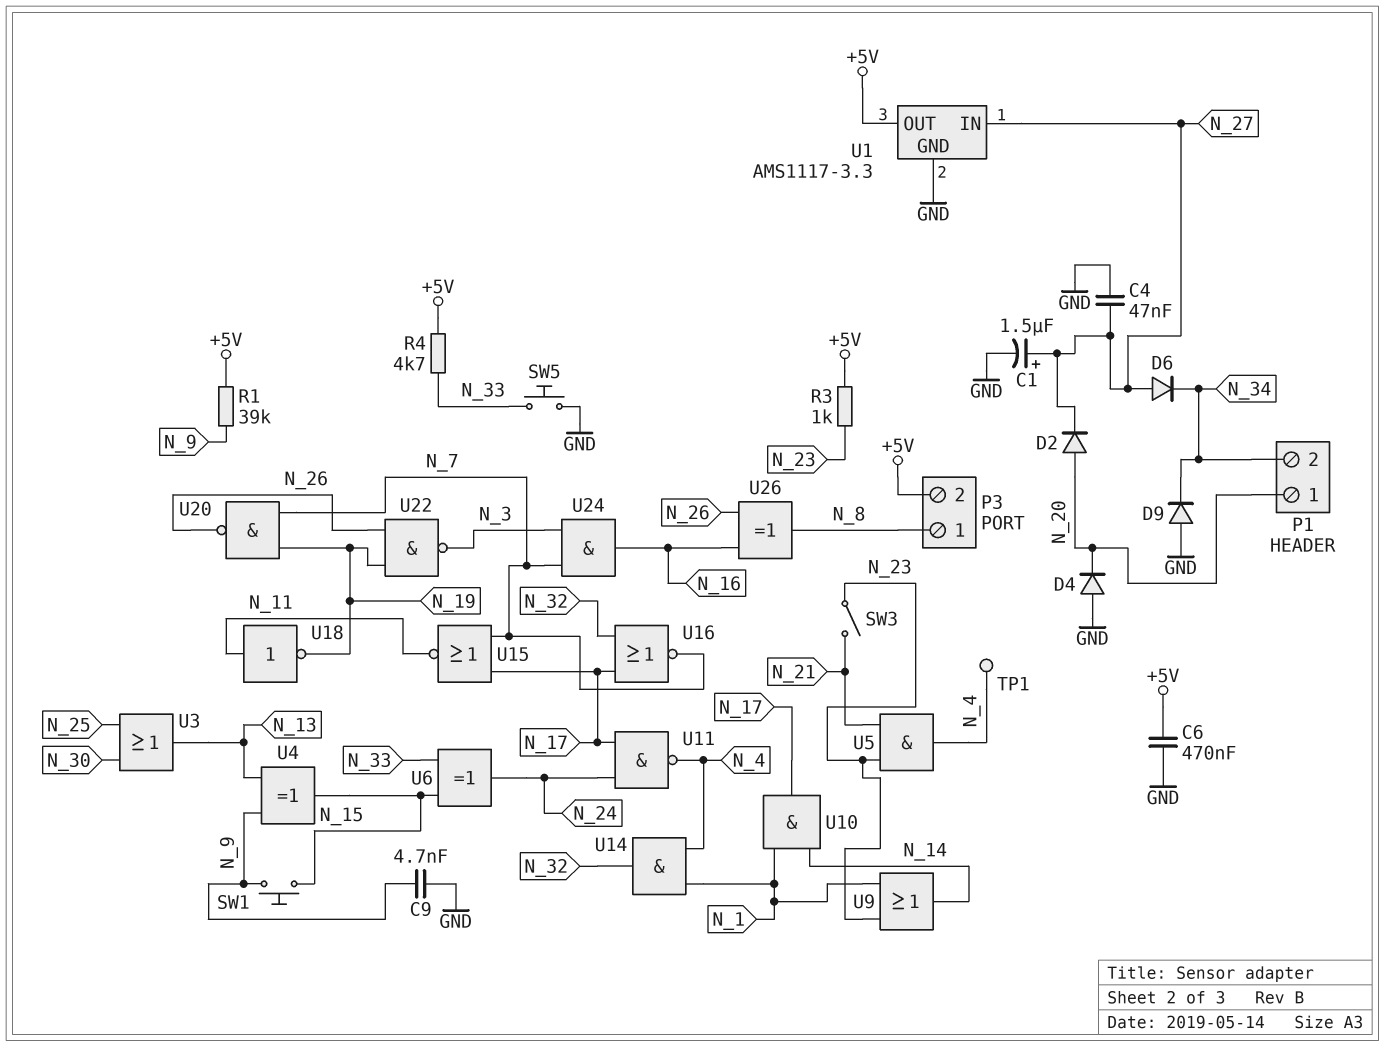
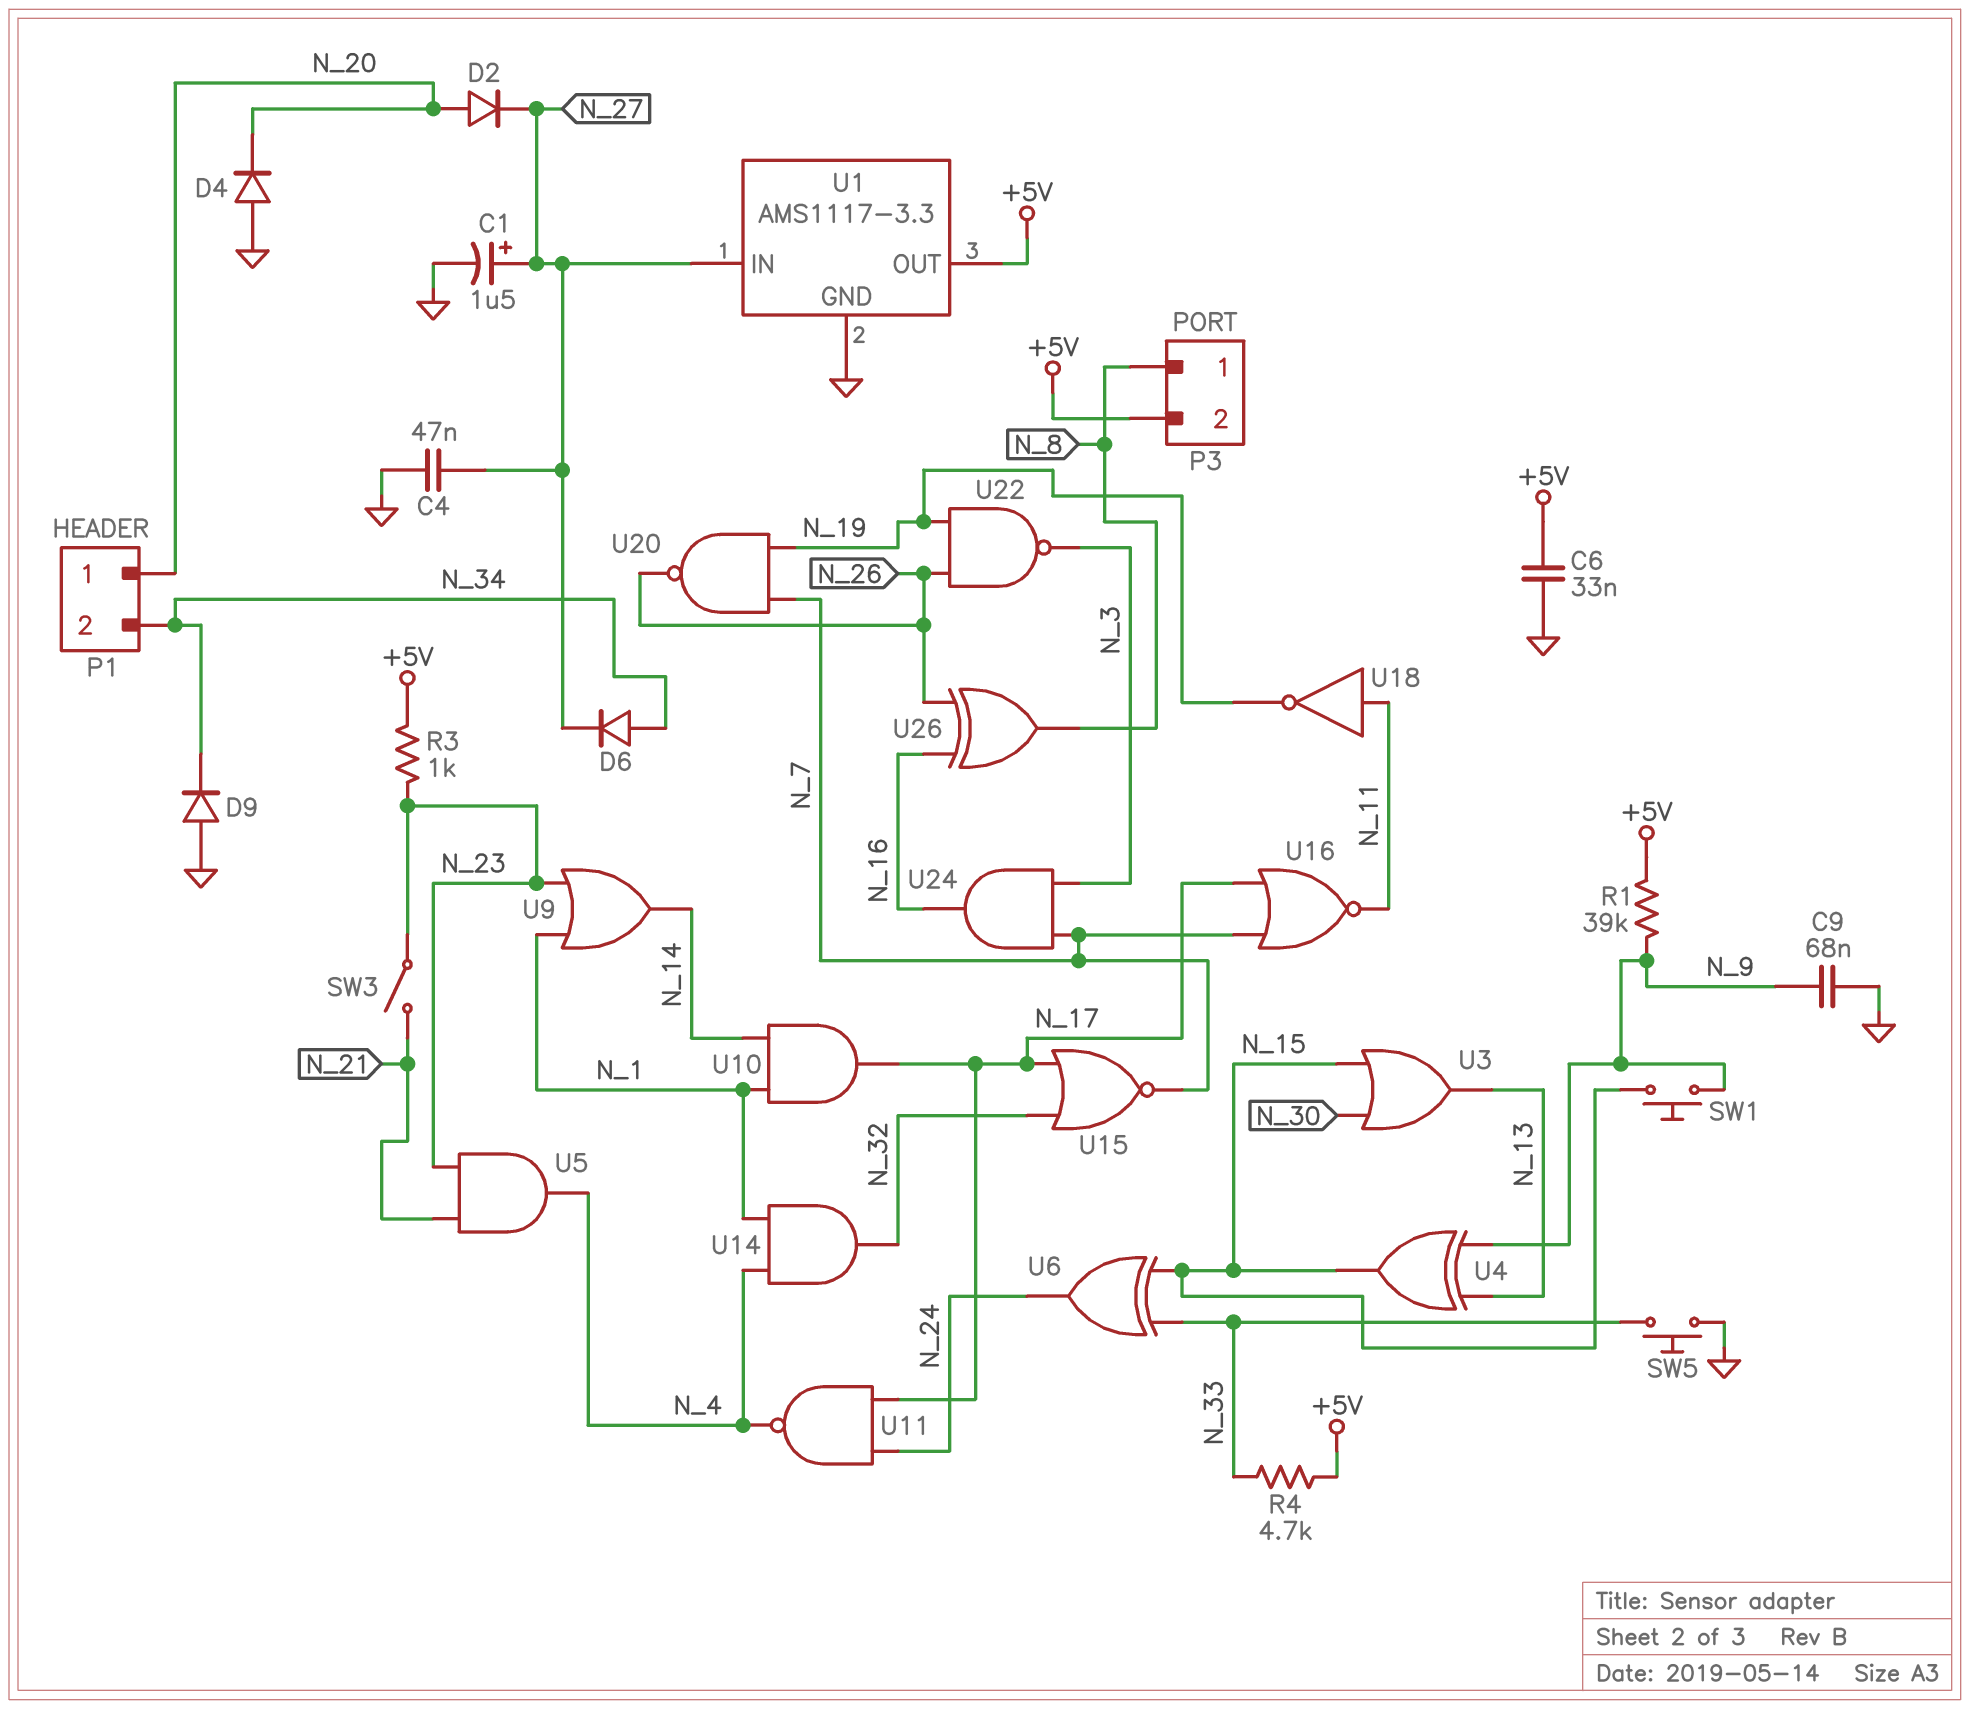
C6: 470nF (+5V, GND) -> 33nF (+5V, GND)
C9: 4.7nF (GND, N_9) -> 68nF (GND, N_9)
D6: diode (A N_27, K N_34) -> diode (A N_34, K N_27)
TP1: test point (N_4) -> none
U3: OR (in N_25, in N_30, out N_13) -> OR (in N_15, in N_30, out N_13)
U15: NOR (in N_7, in N_17, out N_11) -> NOR (in N_17, in N_32, out N_7)
U16: NOR (in N_17, in N_32, out N_7) -> NOR (in N_7, in N_17, out N_11)

